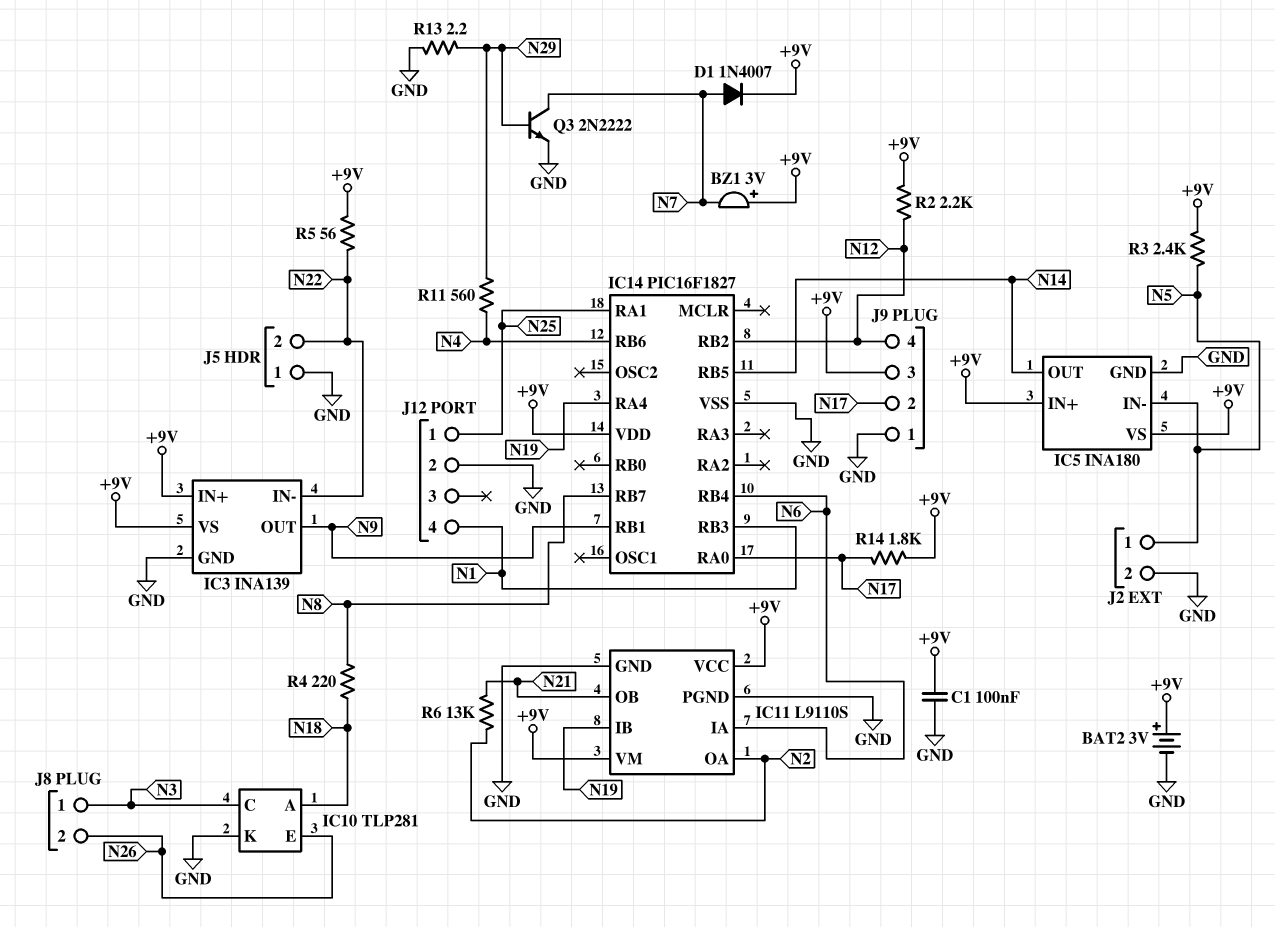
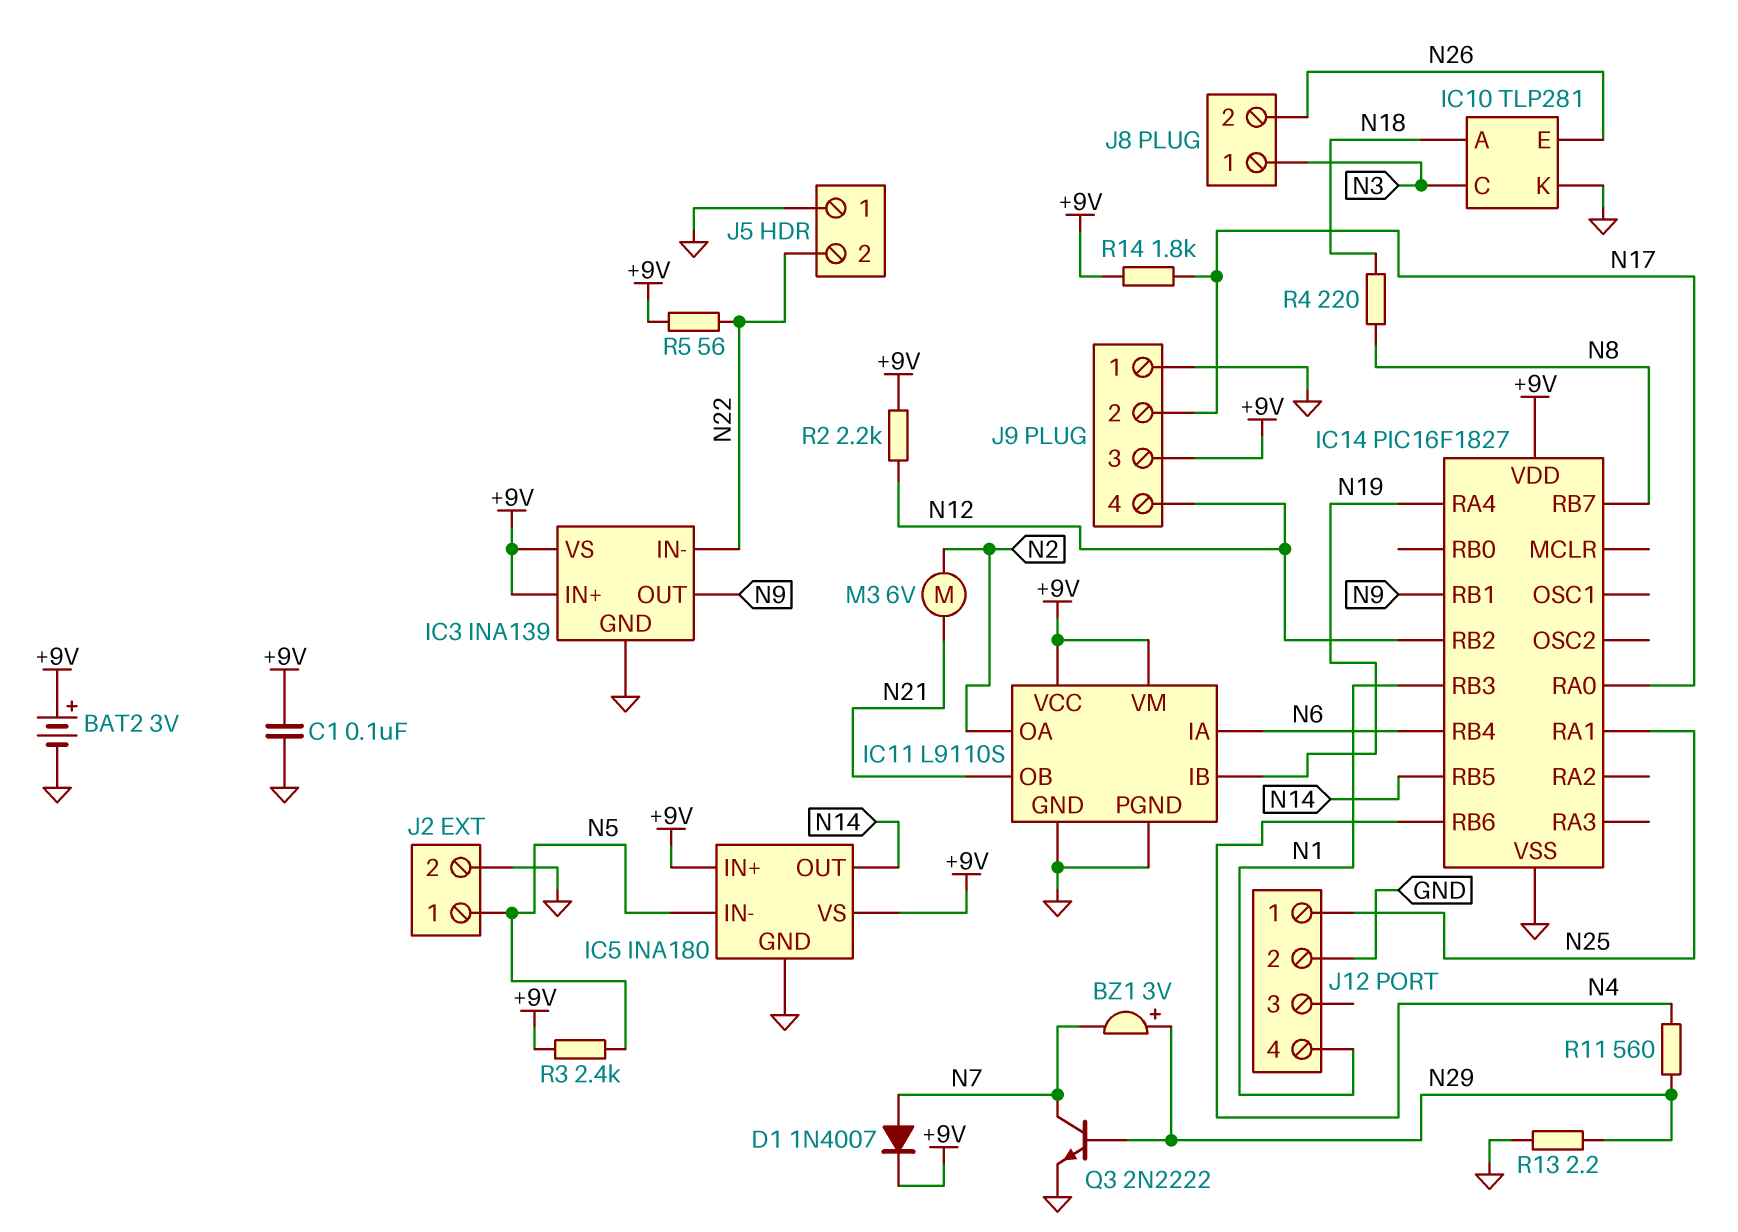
BZ1: buzzer 3V (plus +9V, minus N7) -> buzzer 3V (plus N29, minus N7)
M3: none -> motor 6V (N2, N21)
R6: 13k (N2, N21) -> none

